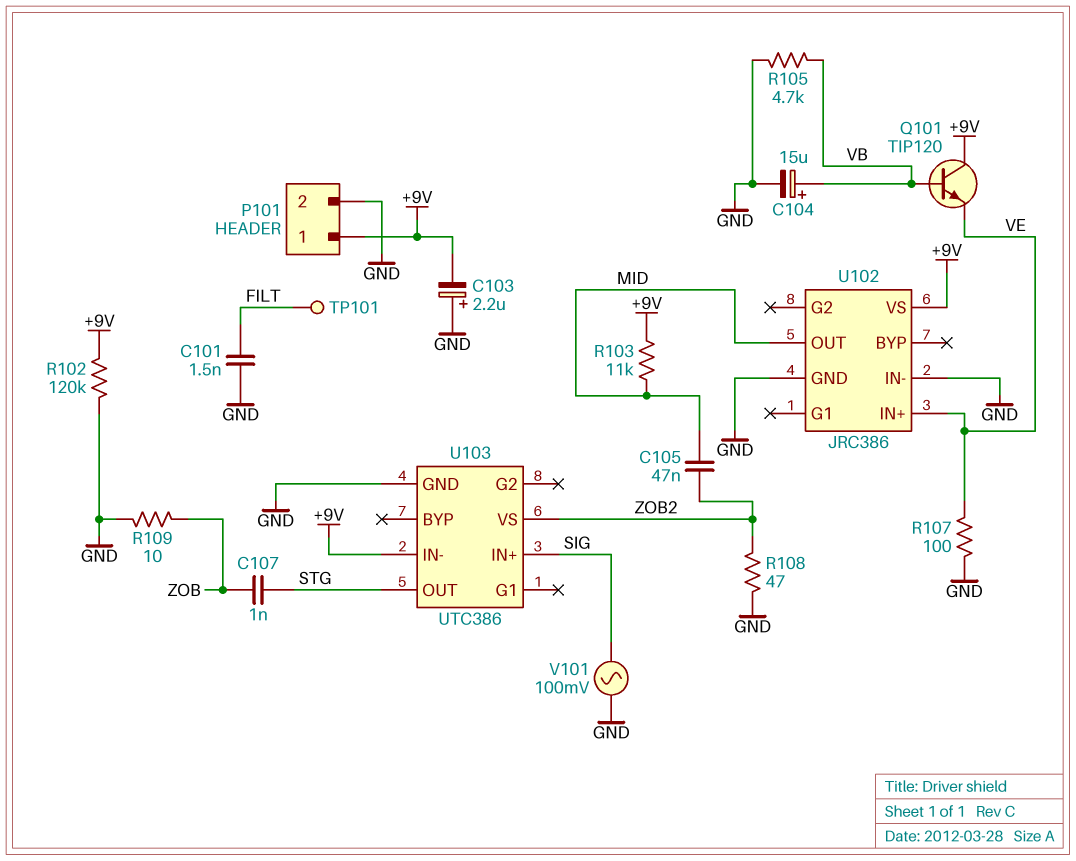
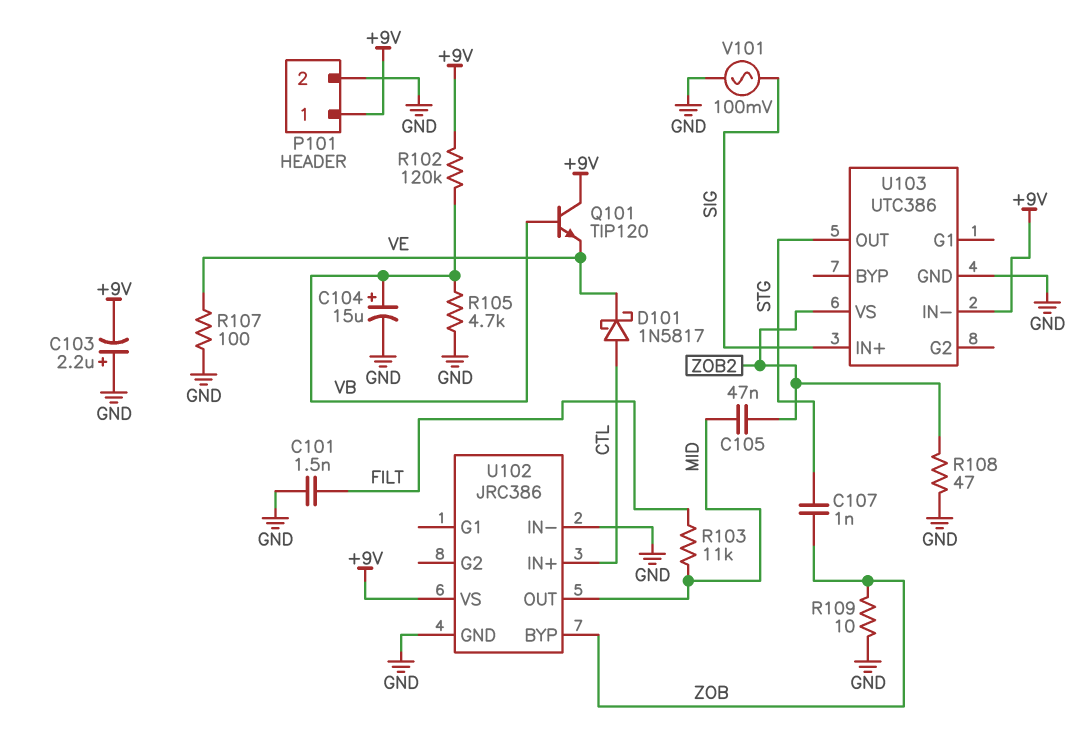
D101: none -> schottky 1N5817 (A CTL, K VE)
R102: 120k (+9V, GND) -> 120k (+9V, VB)
R103: 11k (+9V, MID) -> 11k (FILT, MID)
TP101: test point (FILT) -> none
U102 pin BYP: none -> ZOB
U102 pin IN+: VE -> CTL

